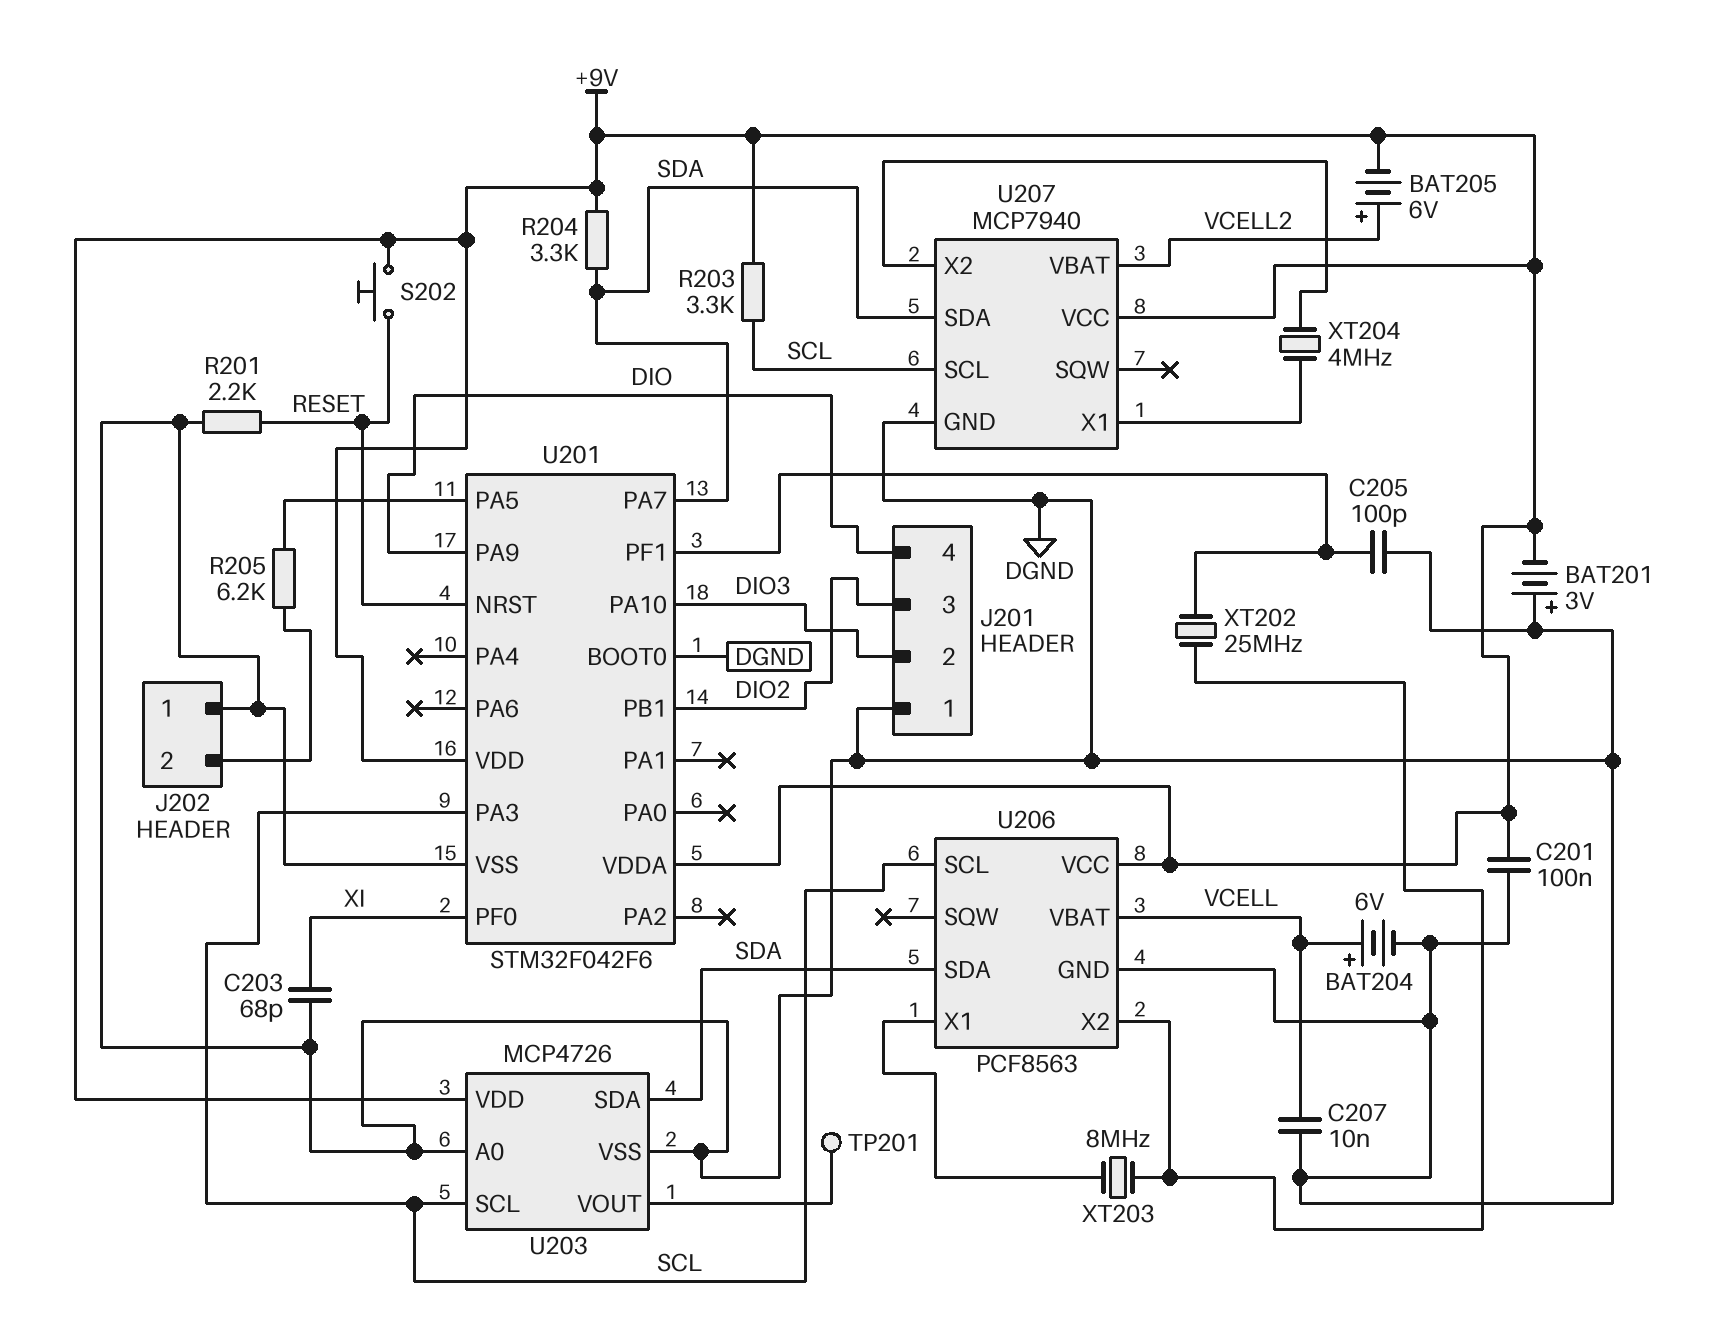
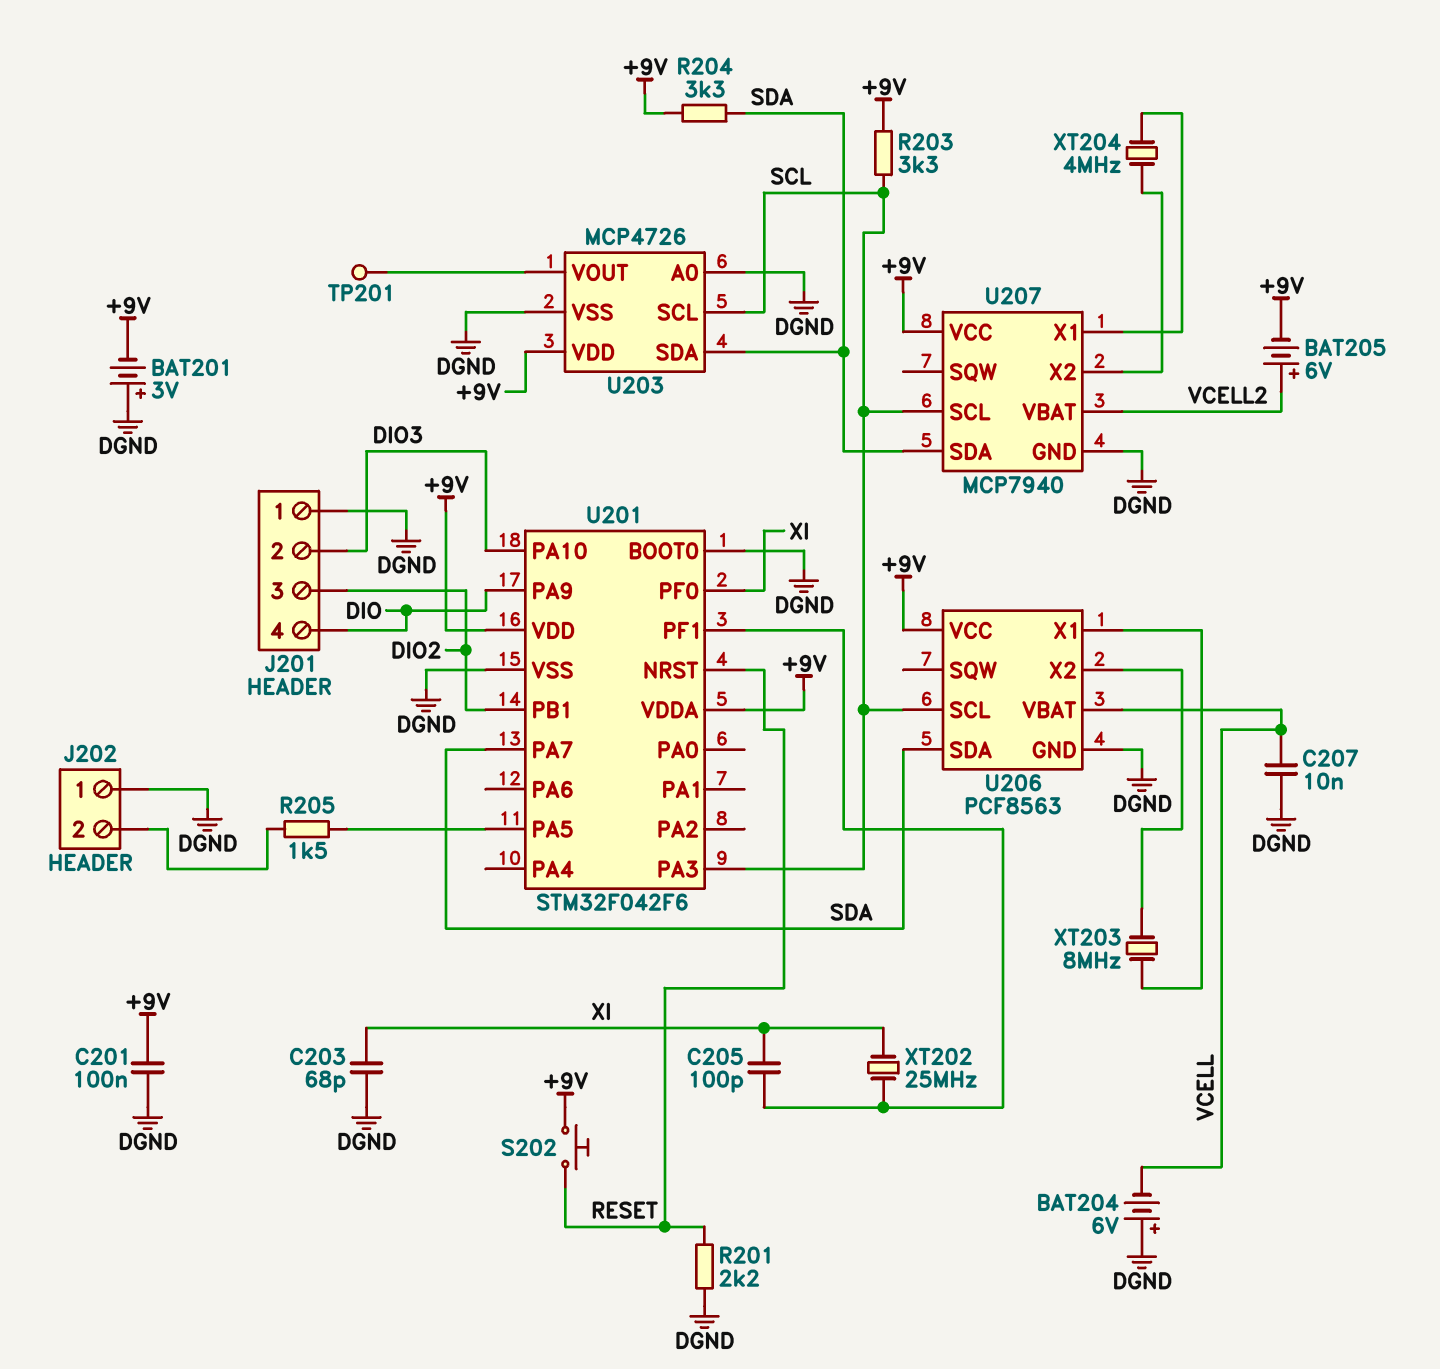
BAT204: 6V (plus VCELL, minus DGND) -> 6V (plus DGND, minus VCELL)
C205: 100pF (DGND, U201/PF1) -> 100pF (U201/PF1, XI)
R205: 6.2k (J202/2, U201/PA5) -> 1.5k (J202/2, U201/PA5)
XT202: 25MHz (U201/PF1, U206/X2) -> 25MHz (U201/PF1, XI)

